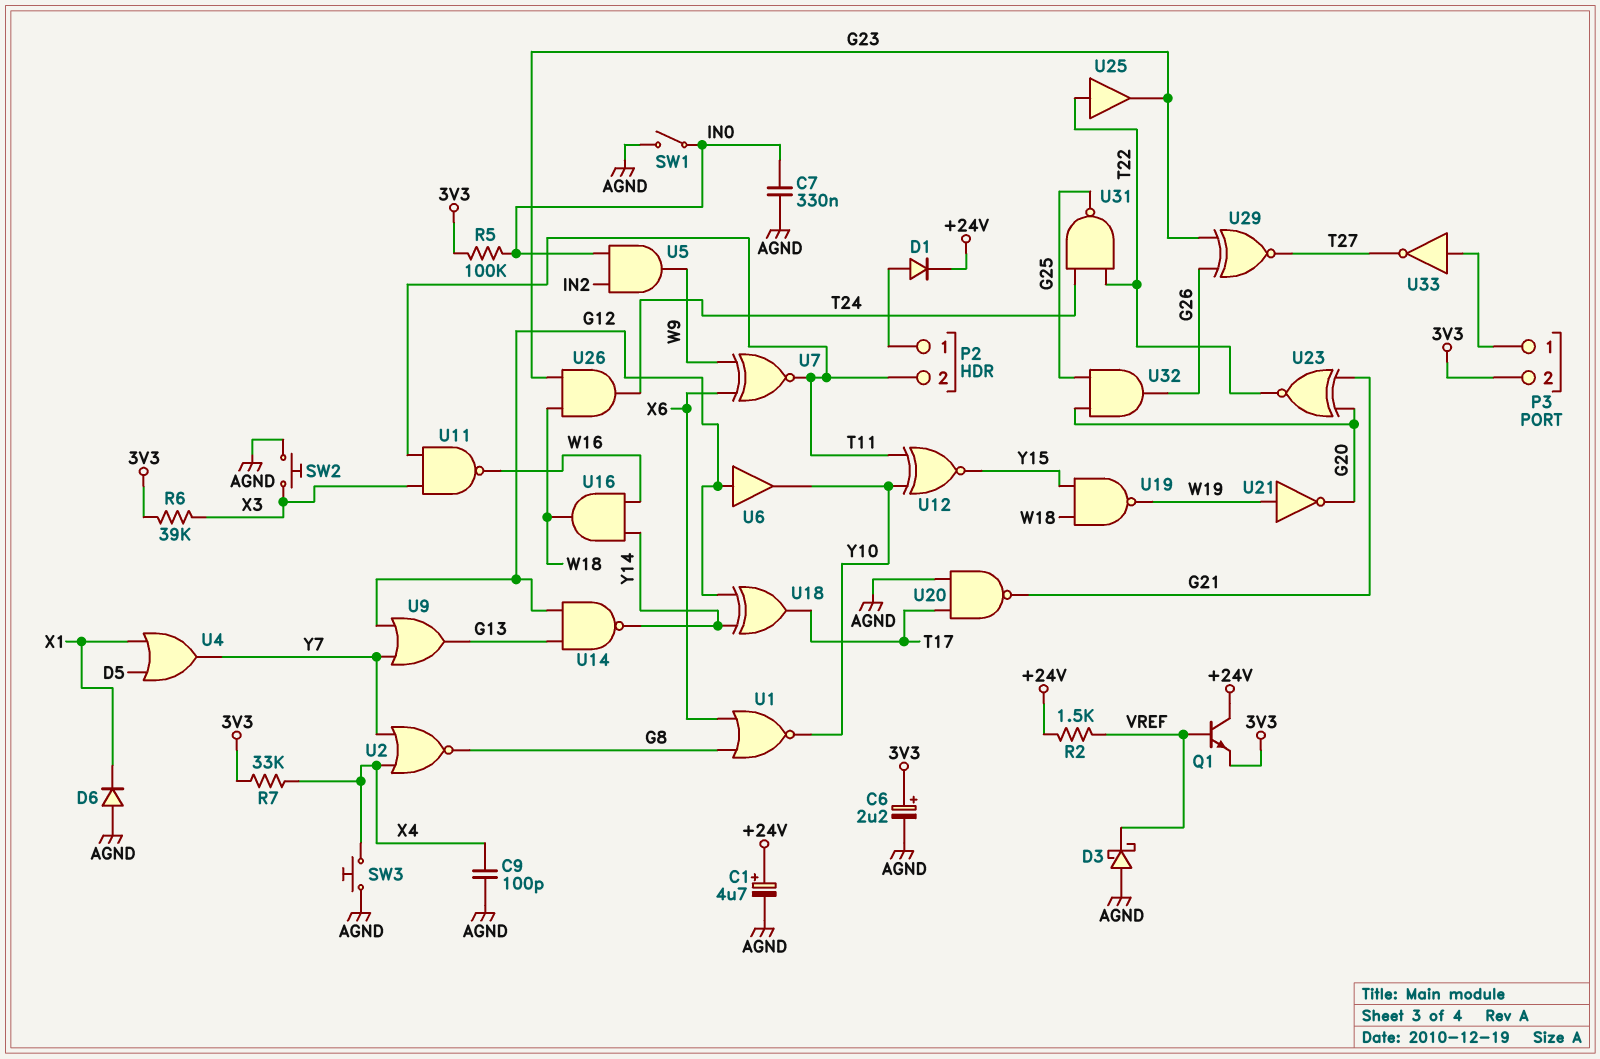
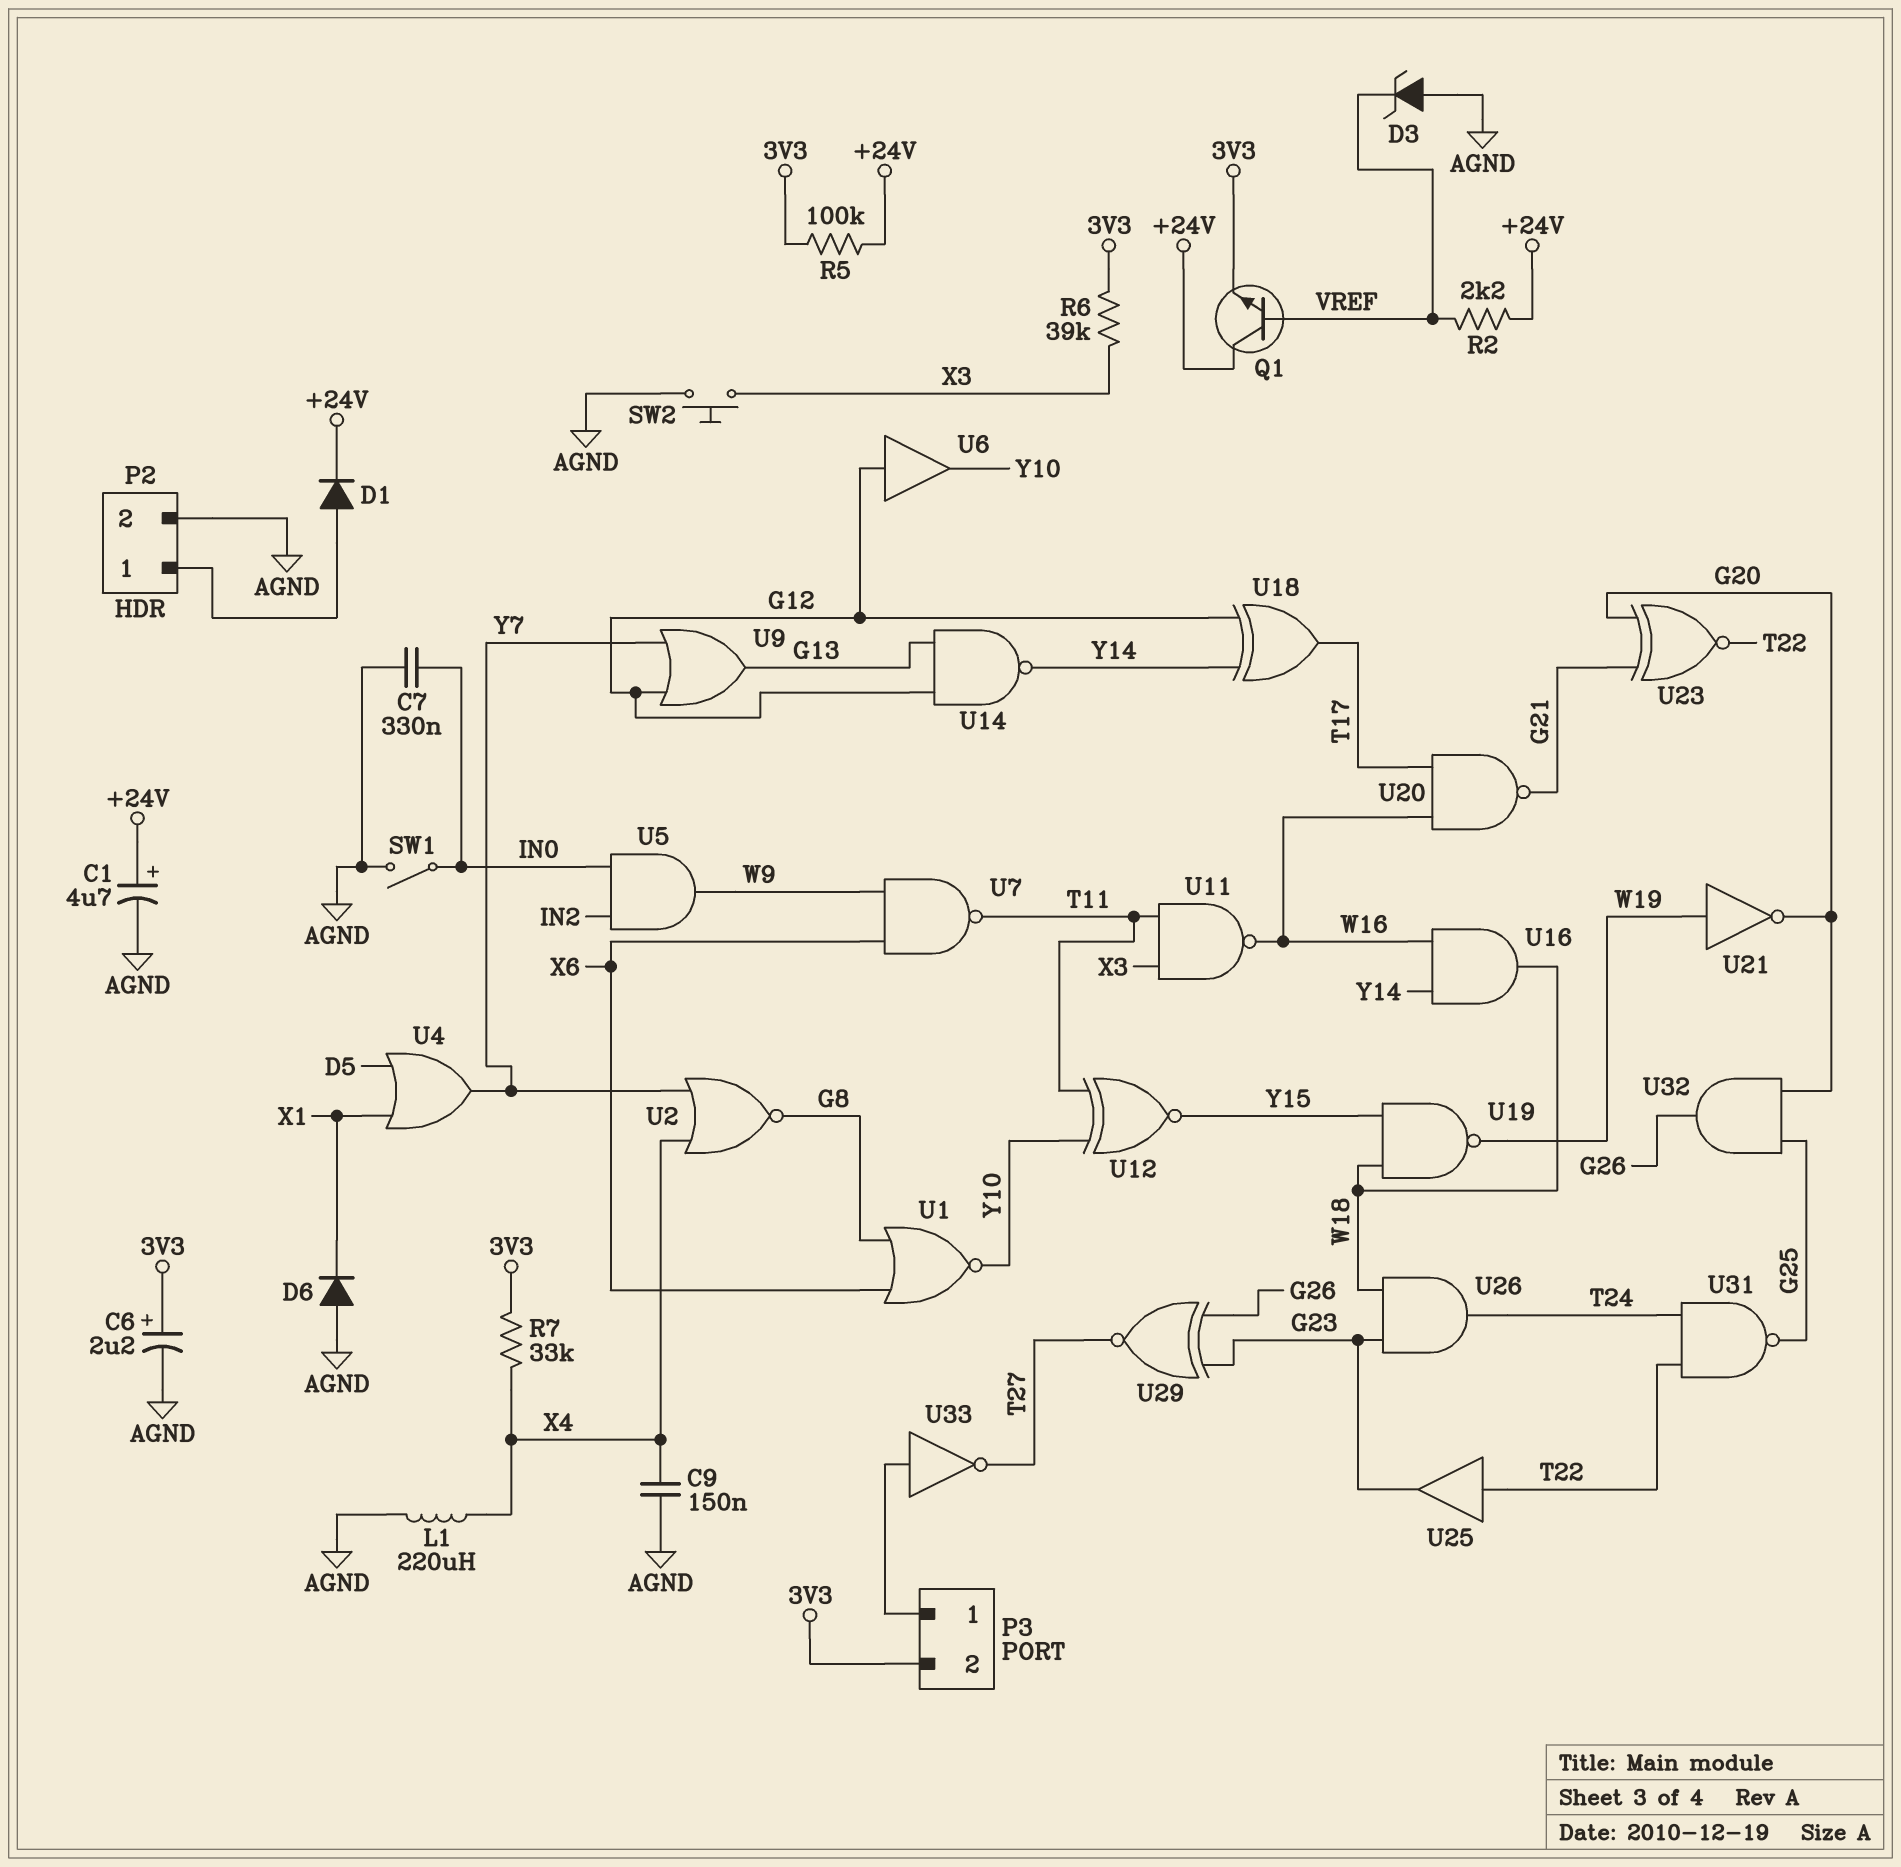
C9: 100pF (AGND, X4) -> 150nF (AGND, X4)
D3: schottky (A AGND, K VREF) -> zener (A AGND, K VREF)
L1: none -> 220uH (AGND, X4)
P2 pin 2: T11 -> AGND
R2: 1.5k (+24V, VREF) -> 2.2k (+24V, VREF)
R5: 100k (3V3, IN0) -> 100k (+24V, 3V3)
SW3: button (AGND, X4) -> none
U7: XNOR (in W9, in X6, out T11) -> NAND (in W9, in X6, out T11)
U20: NAND (in AGND, in T17, out G21) -> NAND (in T17, in W16, out G21)

